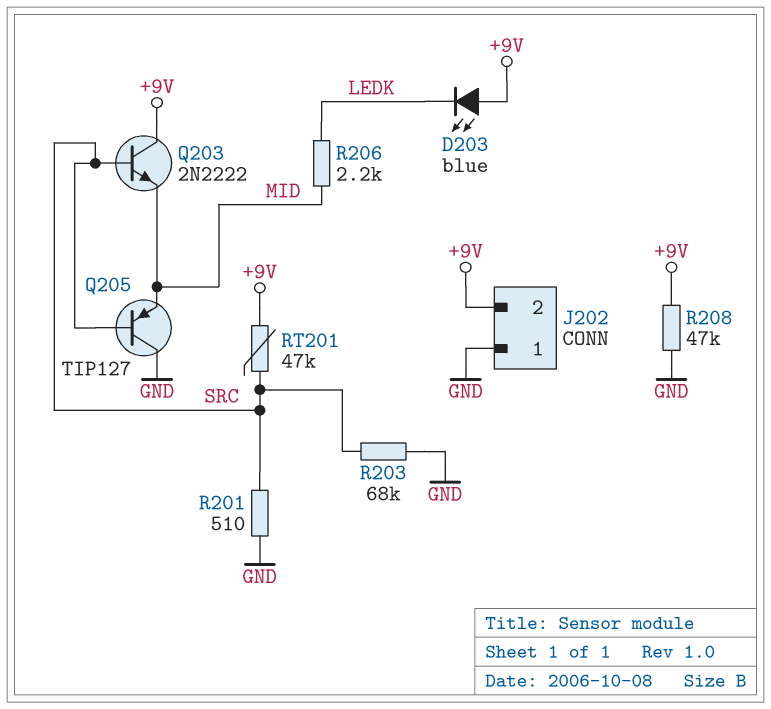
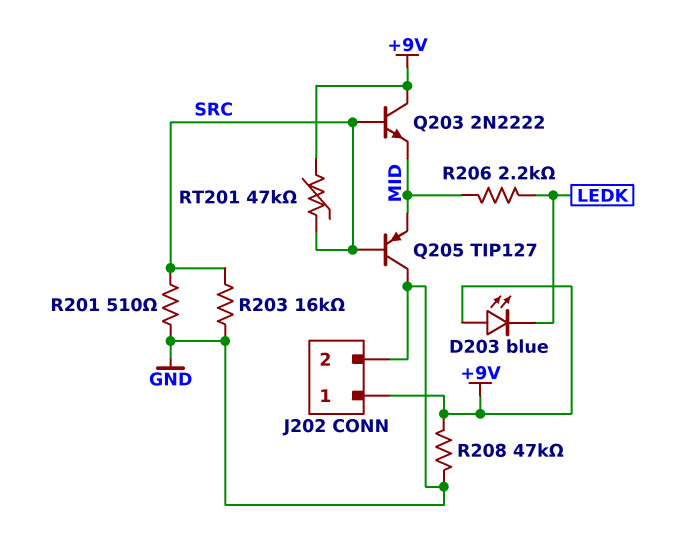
J202 pin 1: GND -> +9V
J202 pin 2: +9V -> GND
R203: 68k (GND, SRC) -> 16k (GND, SRC)

